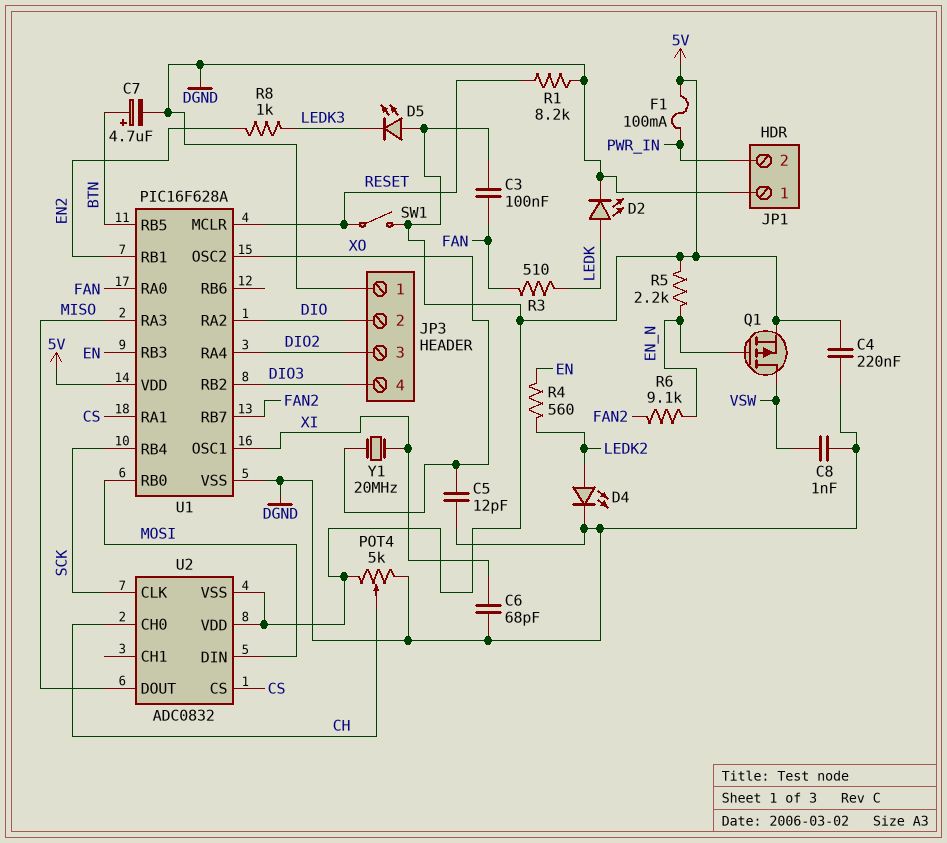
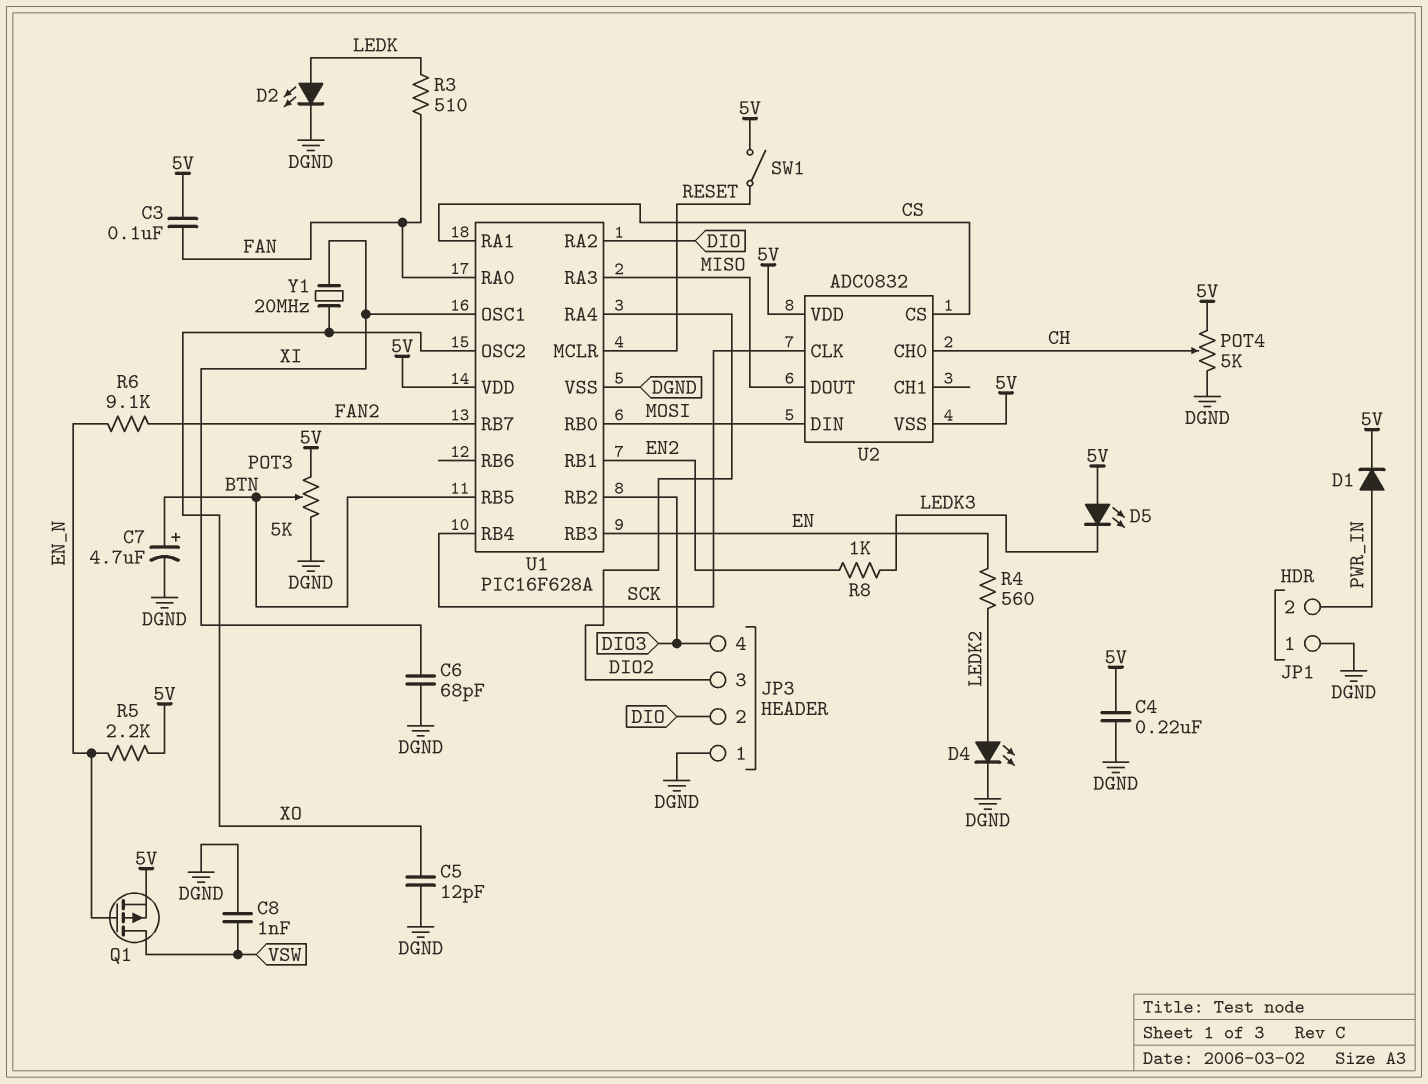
D1: none -> diode (A PWR_IN, K 5V)
F1: 100mA (5V, PWR_IN) -> none
POT3: none -> 5k (5V, DGND, wiper BTN)
R1: 8.2k (DGND, RESET) -> none

